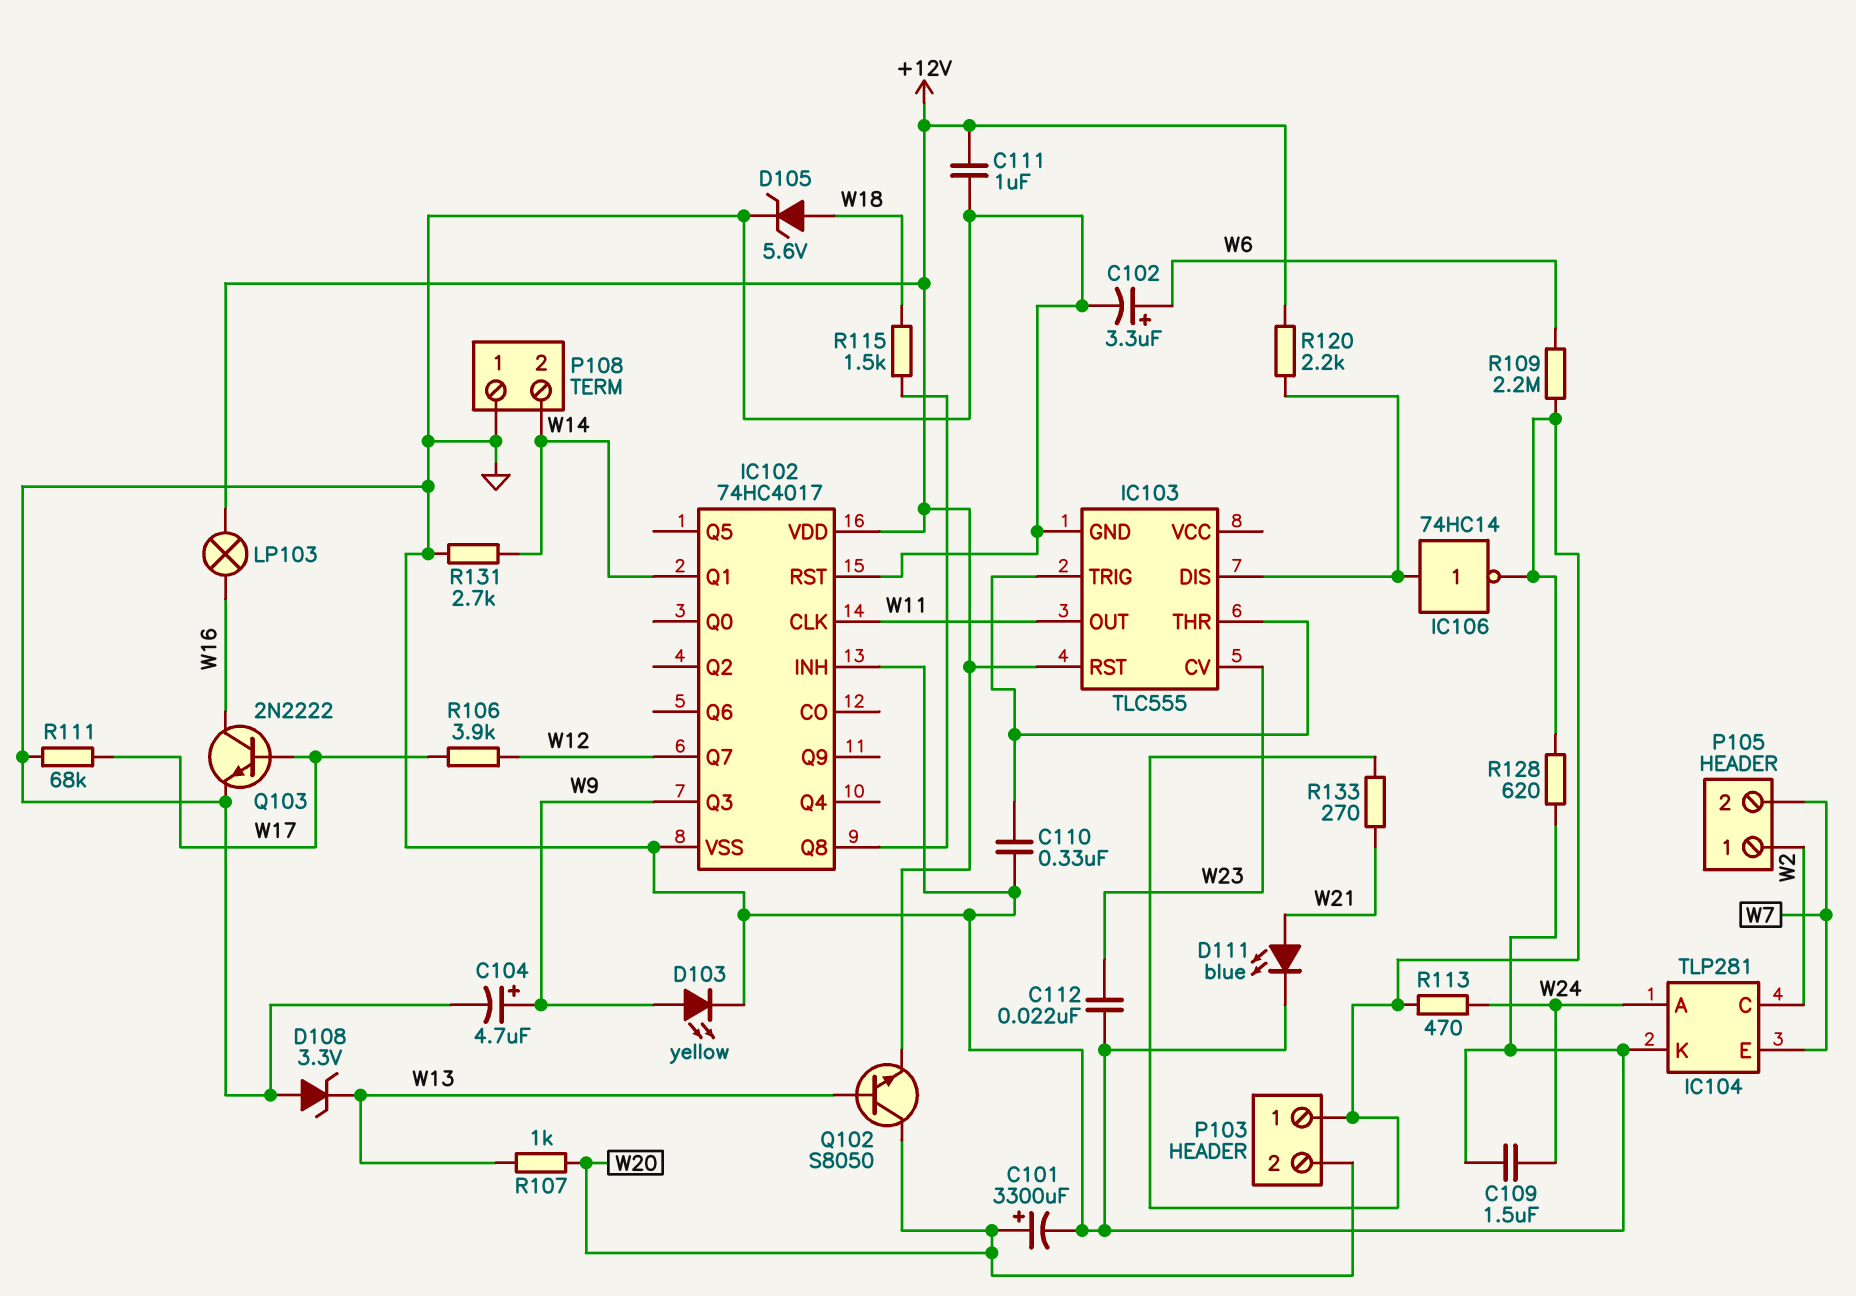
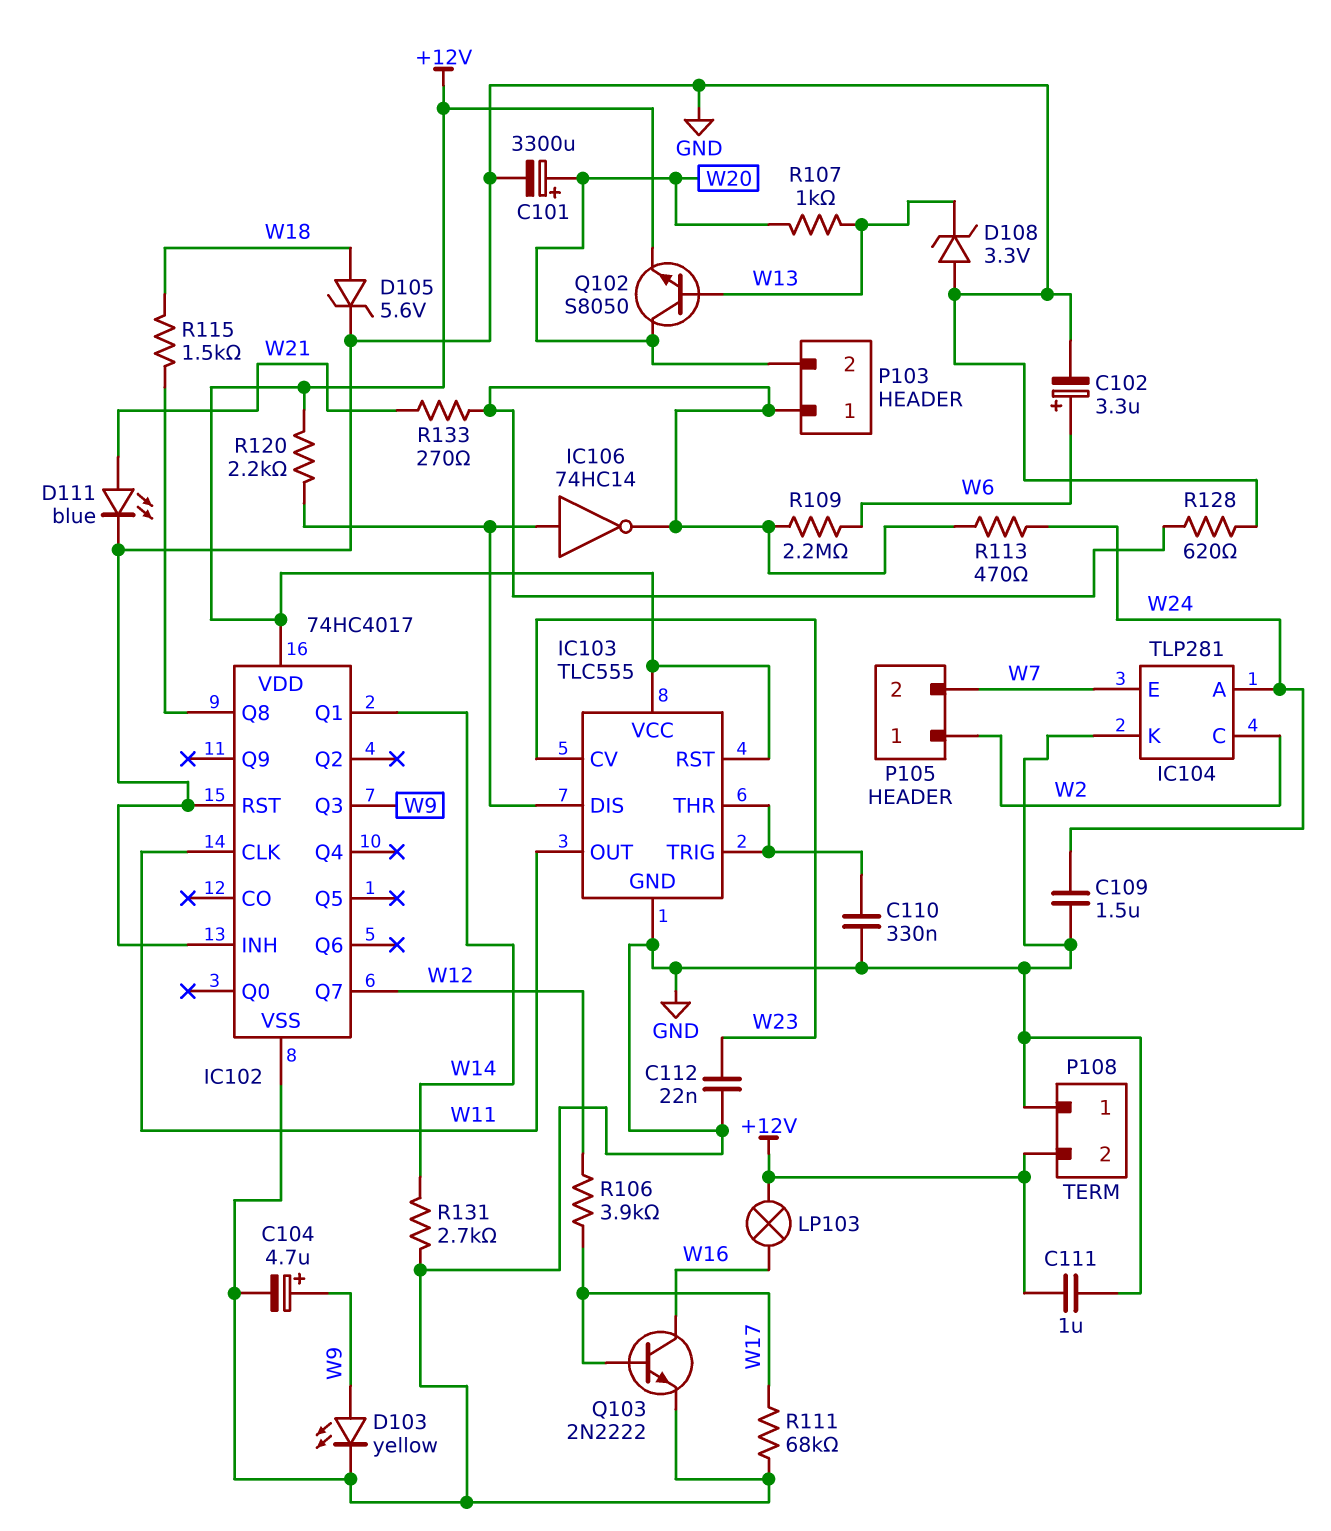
IC103 pin VCC: none -> +12V
P108 pin 2: W14 -> +12V

